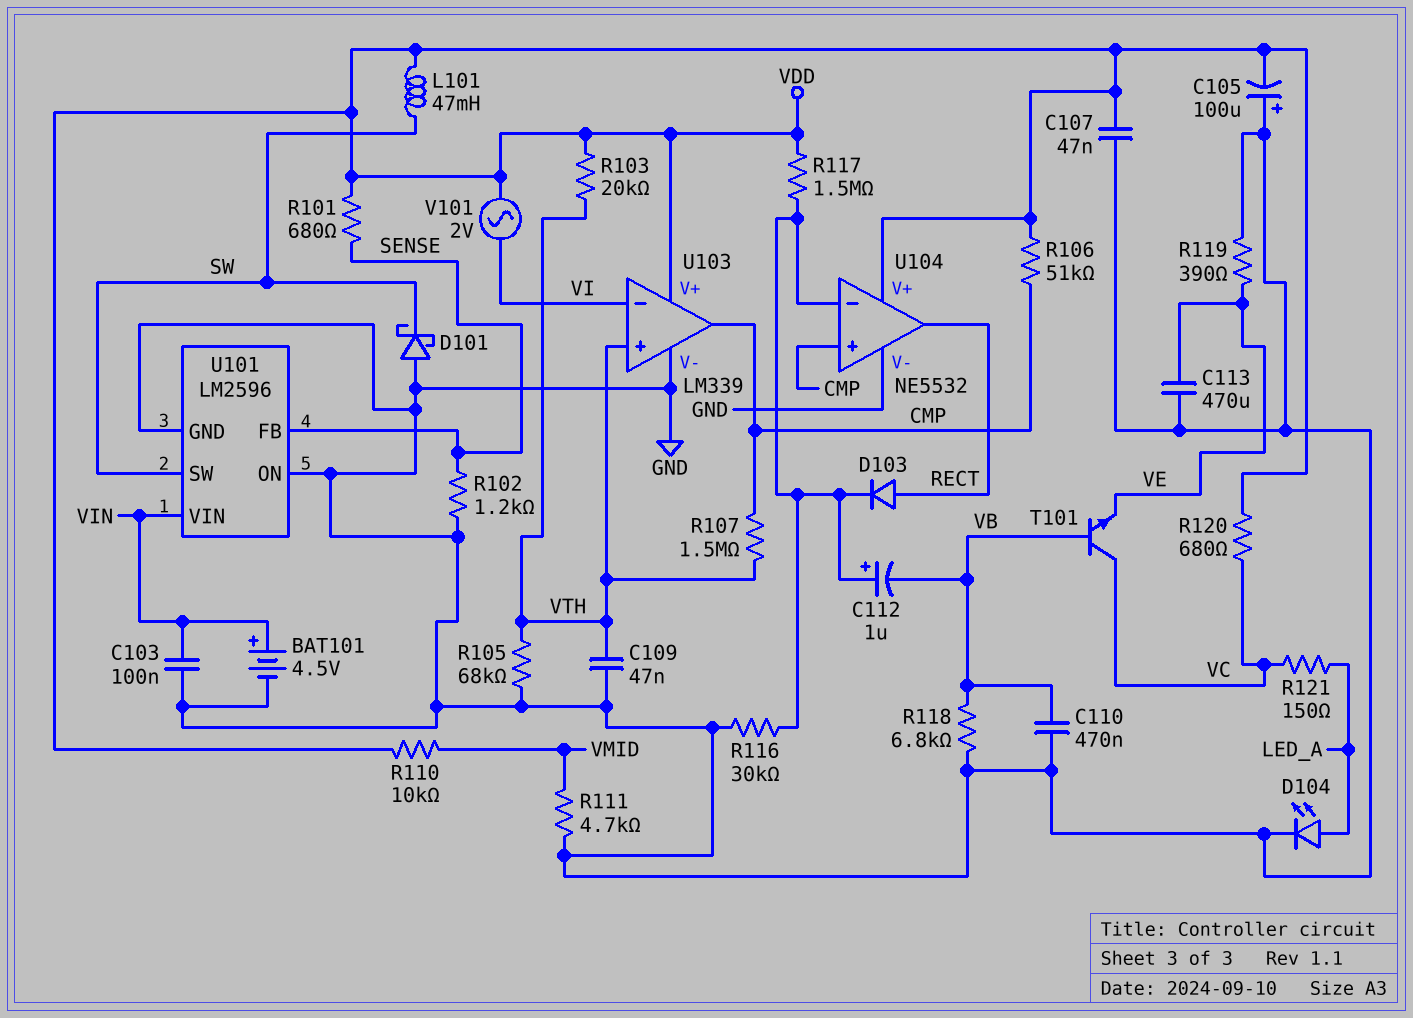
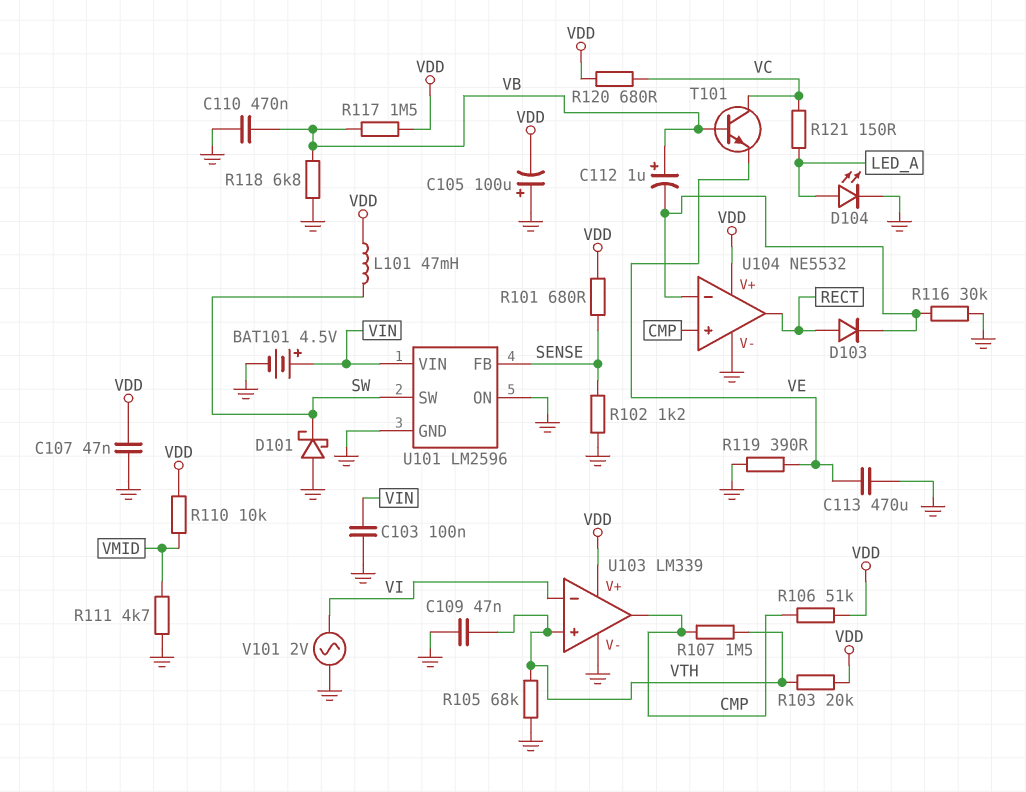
C112: 1uF (plus U104/in-, minus VB) -> 1uF (plus VB, minus U104/in-)
R117: 1.5M (U104/in-, VDD) -> 1.5M (VB, VDD)
V101: AC 2V (VDD, VI) -> AC 2V (GND, VI)

